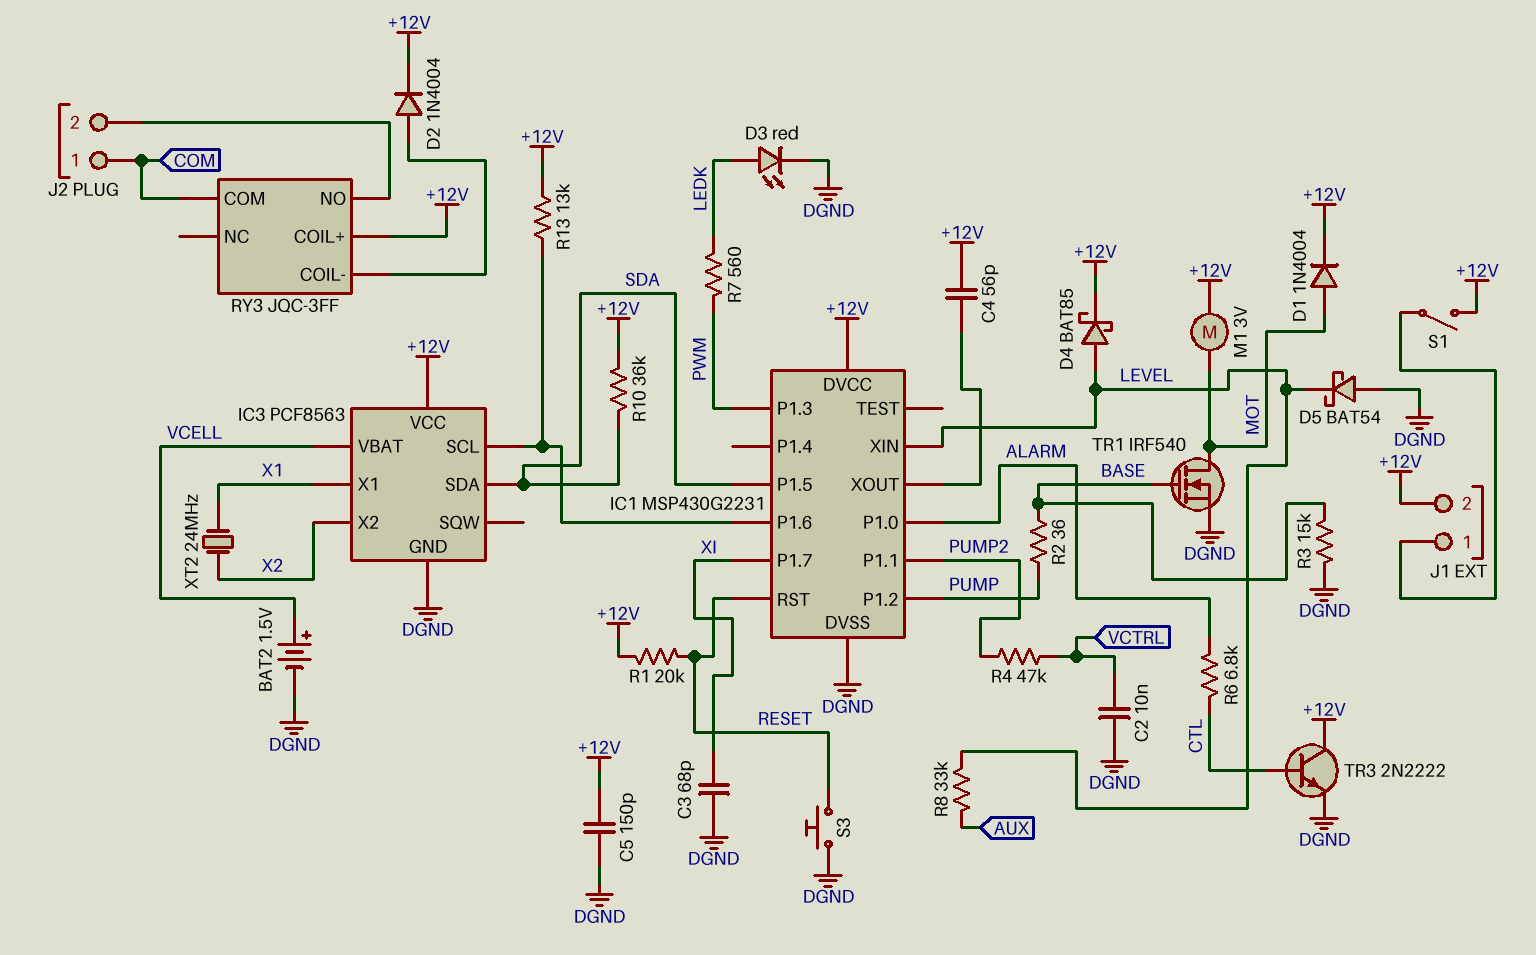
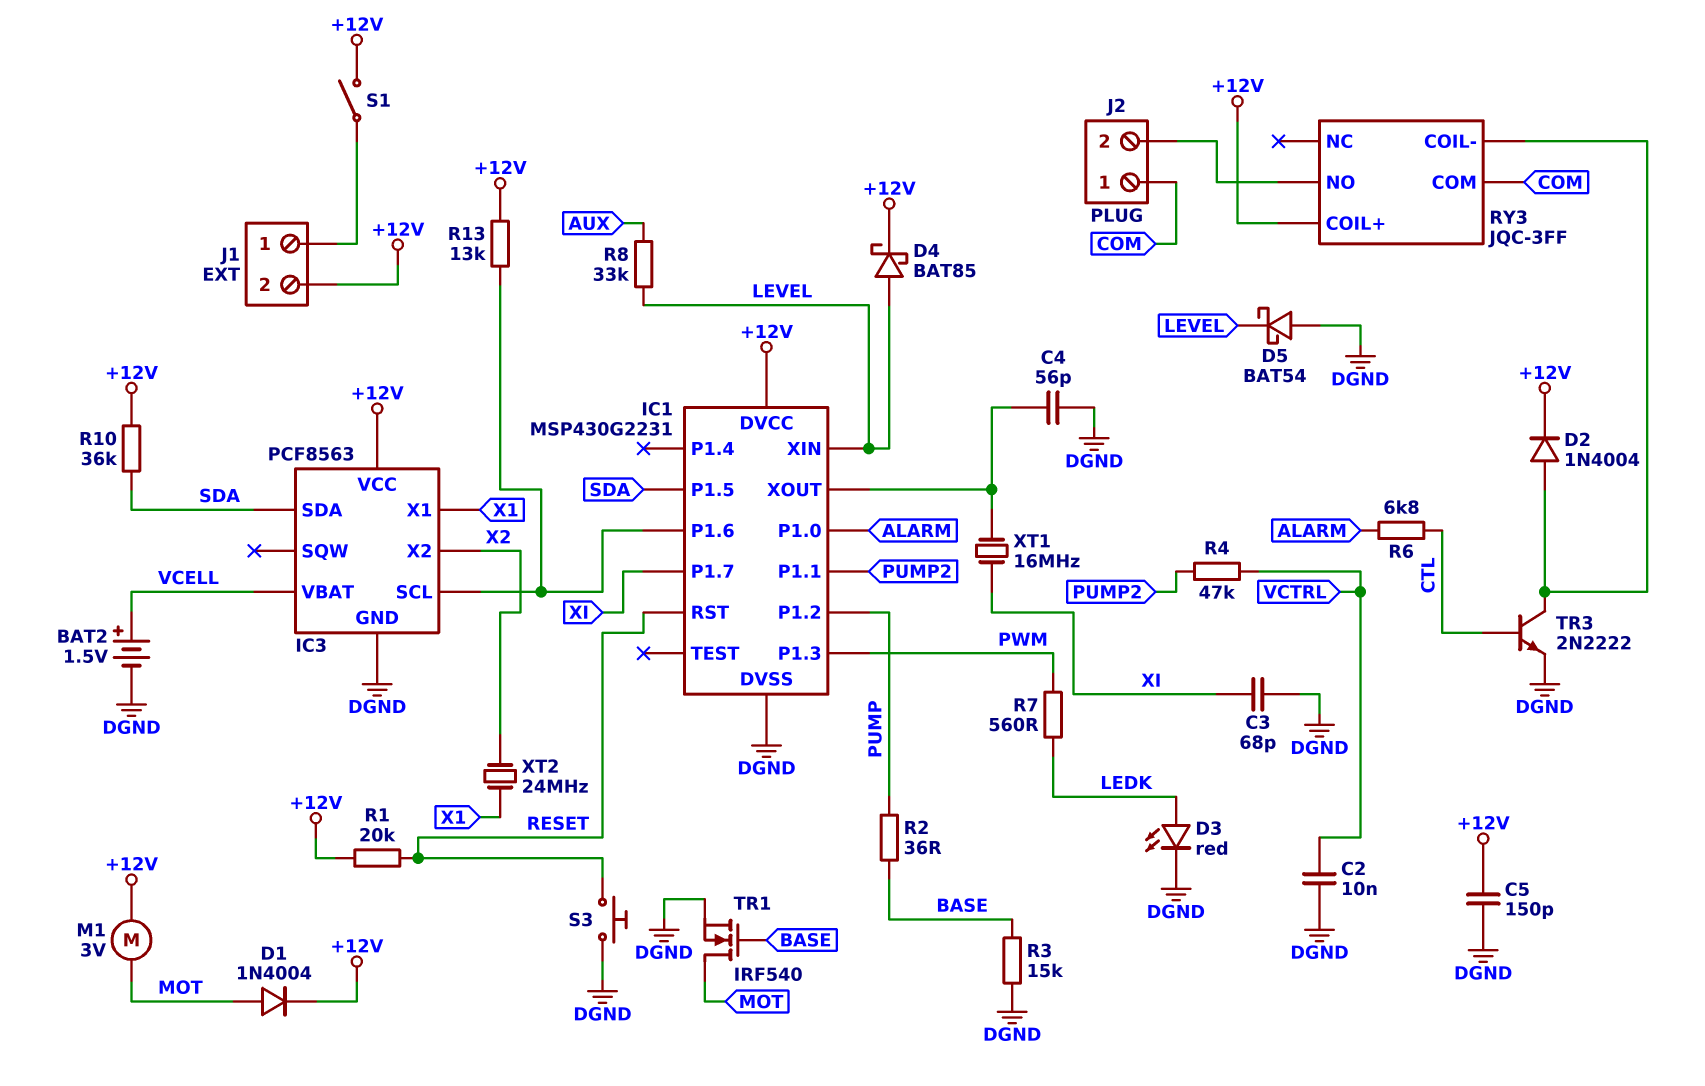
C4: 56pF (+12V, IC1/XOUT) -> 56pF (DGND, IC1/XOUT)
TR3: NPN 2N2222 (B CTL, C +12V, E DGND) -> NPN 2N2222 (B CTL, C RY3/COIL-, E DGND)
XT1: none -> 16MHz (IC1/XOUT, XI)

